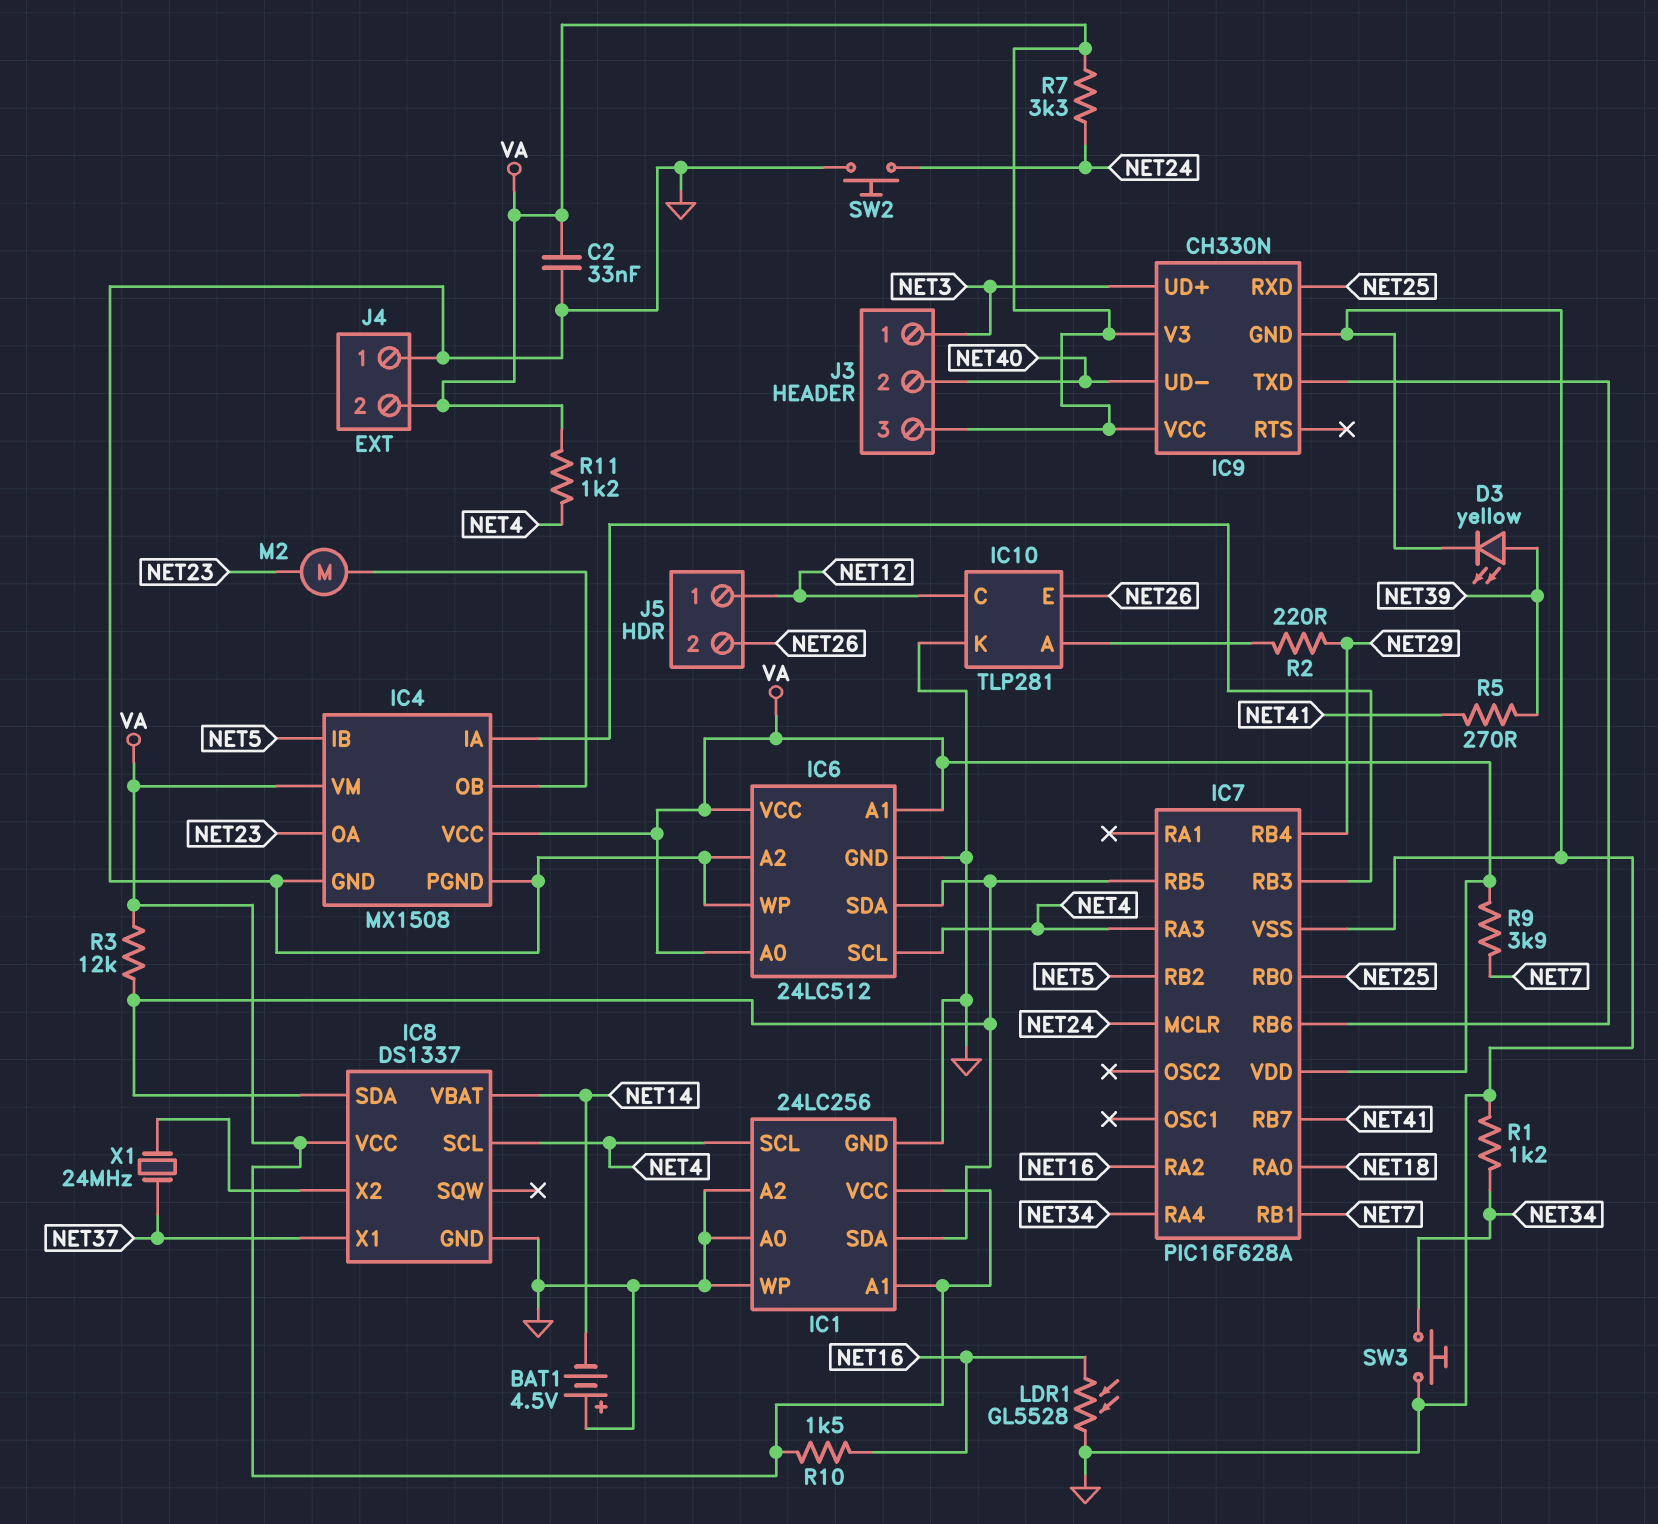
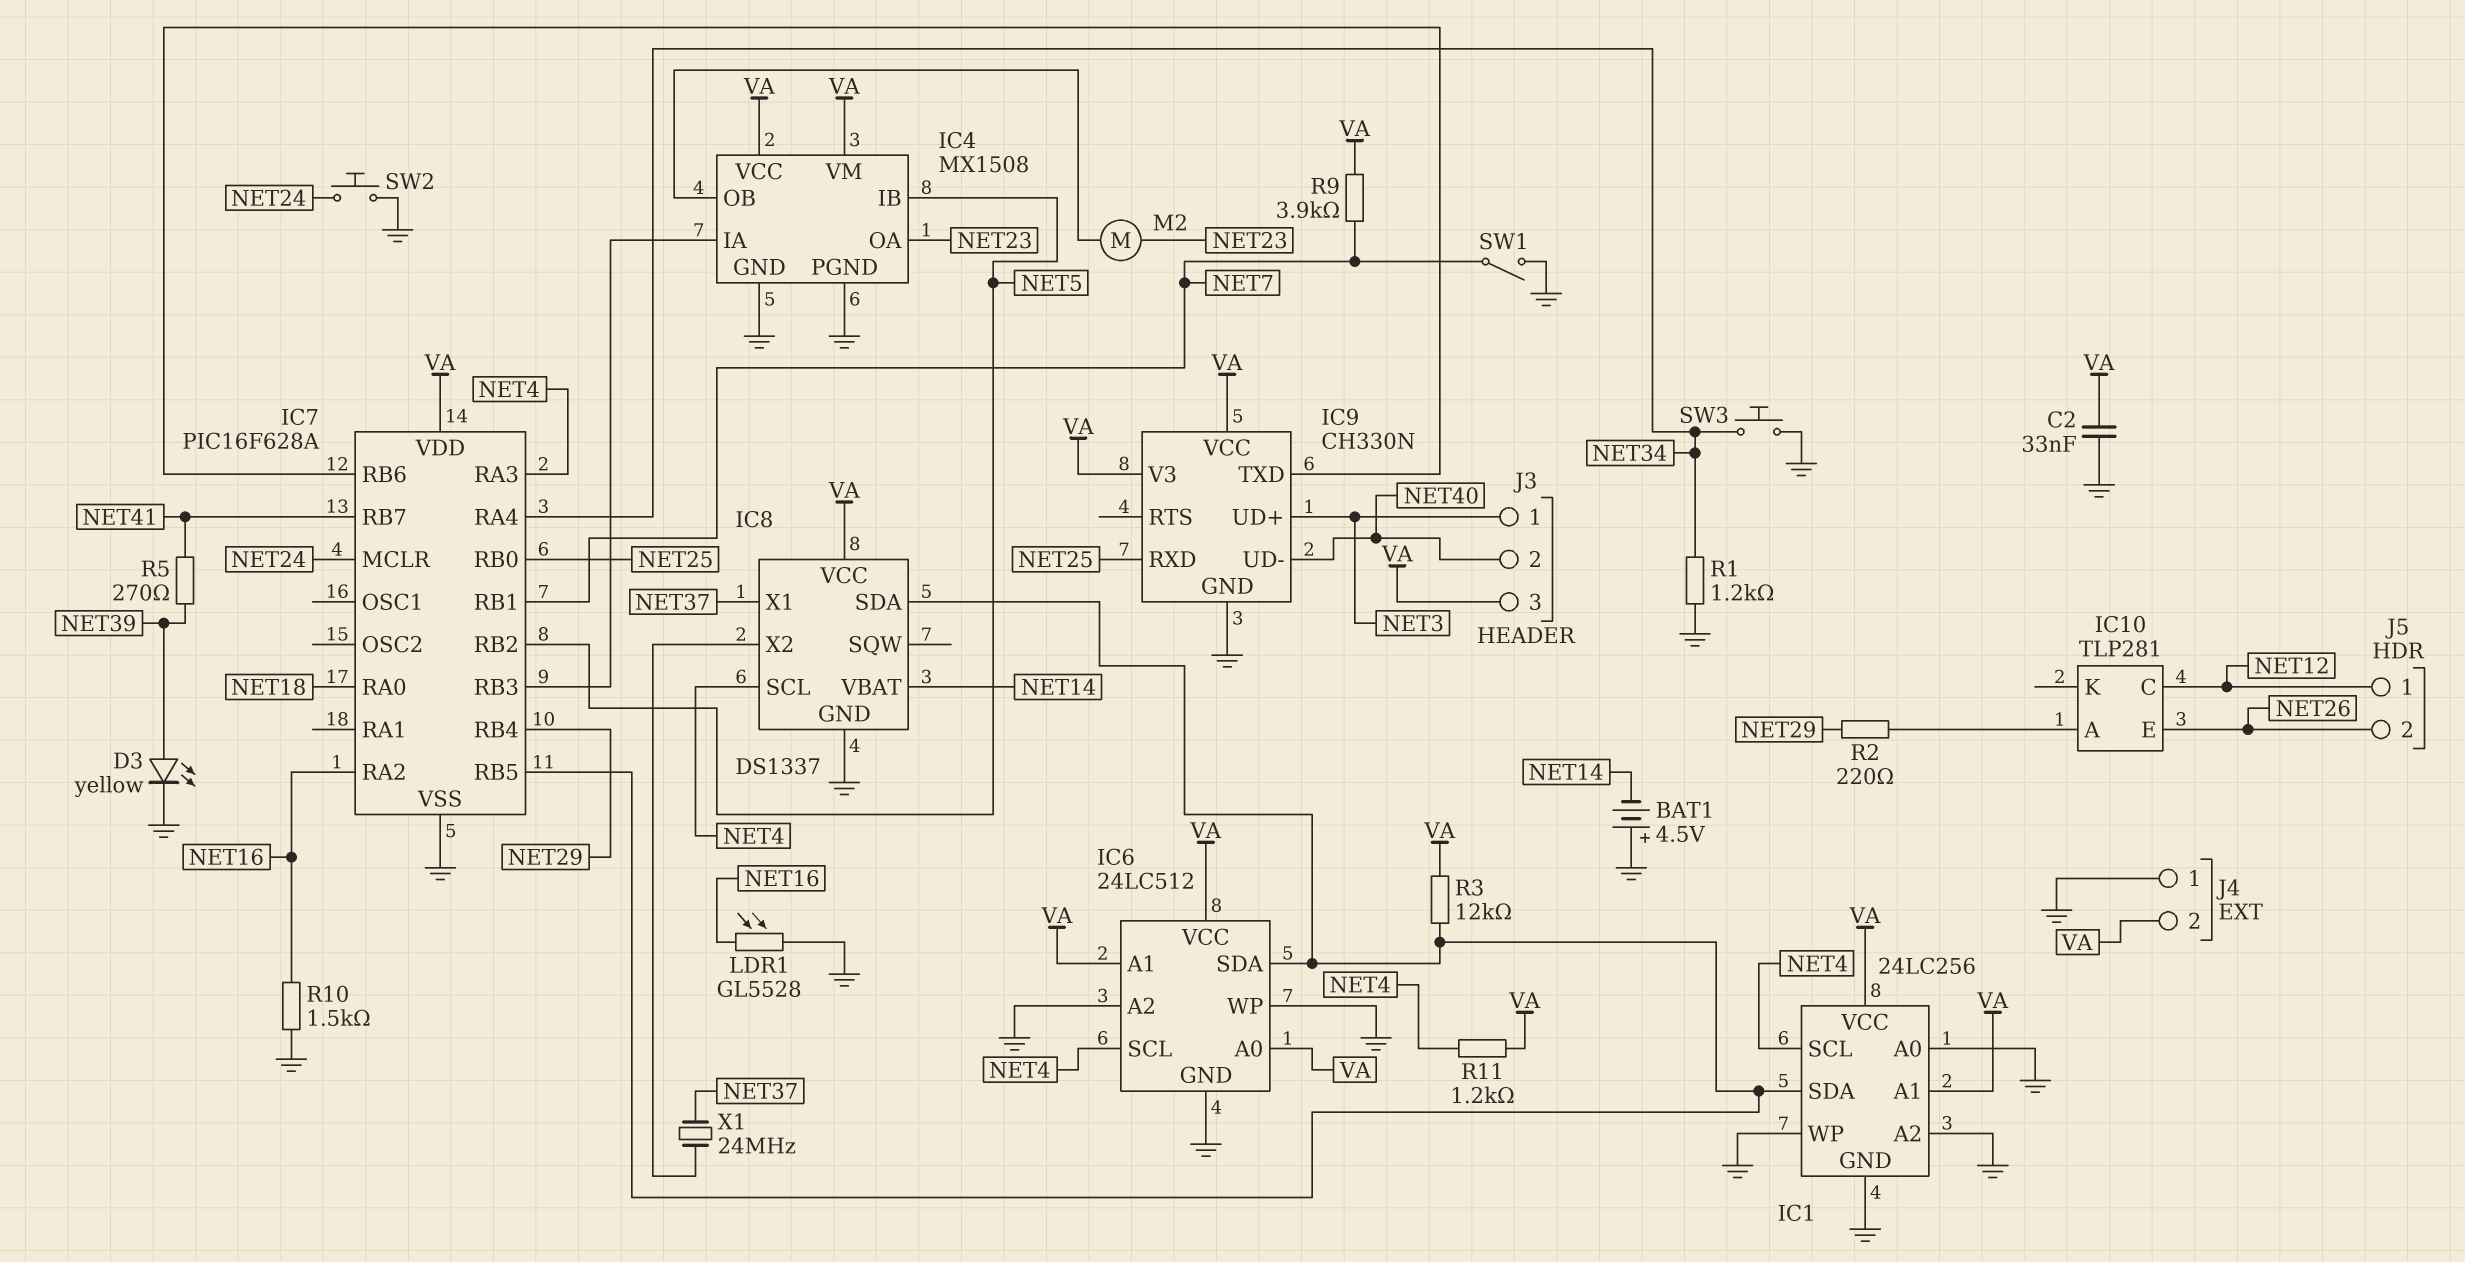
IC10 pin K: GND -> none
R7: 3.3k (NET24, VA) -> none
R10: 1.5k (NET16, VA) -> 1.5k (GND, NET16)
SW1: none -> switch (GND, NET7)

